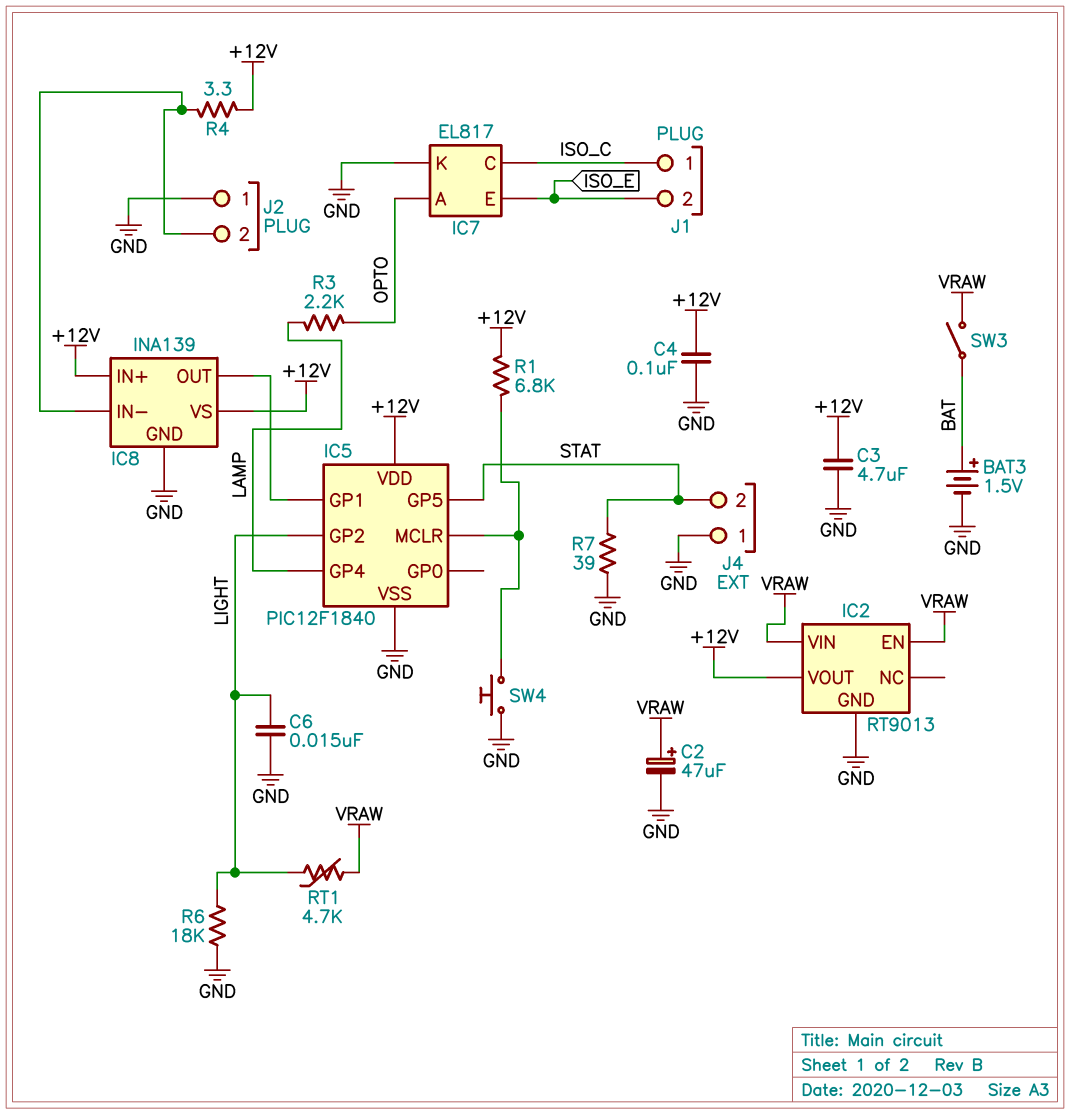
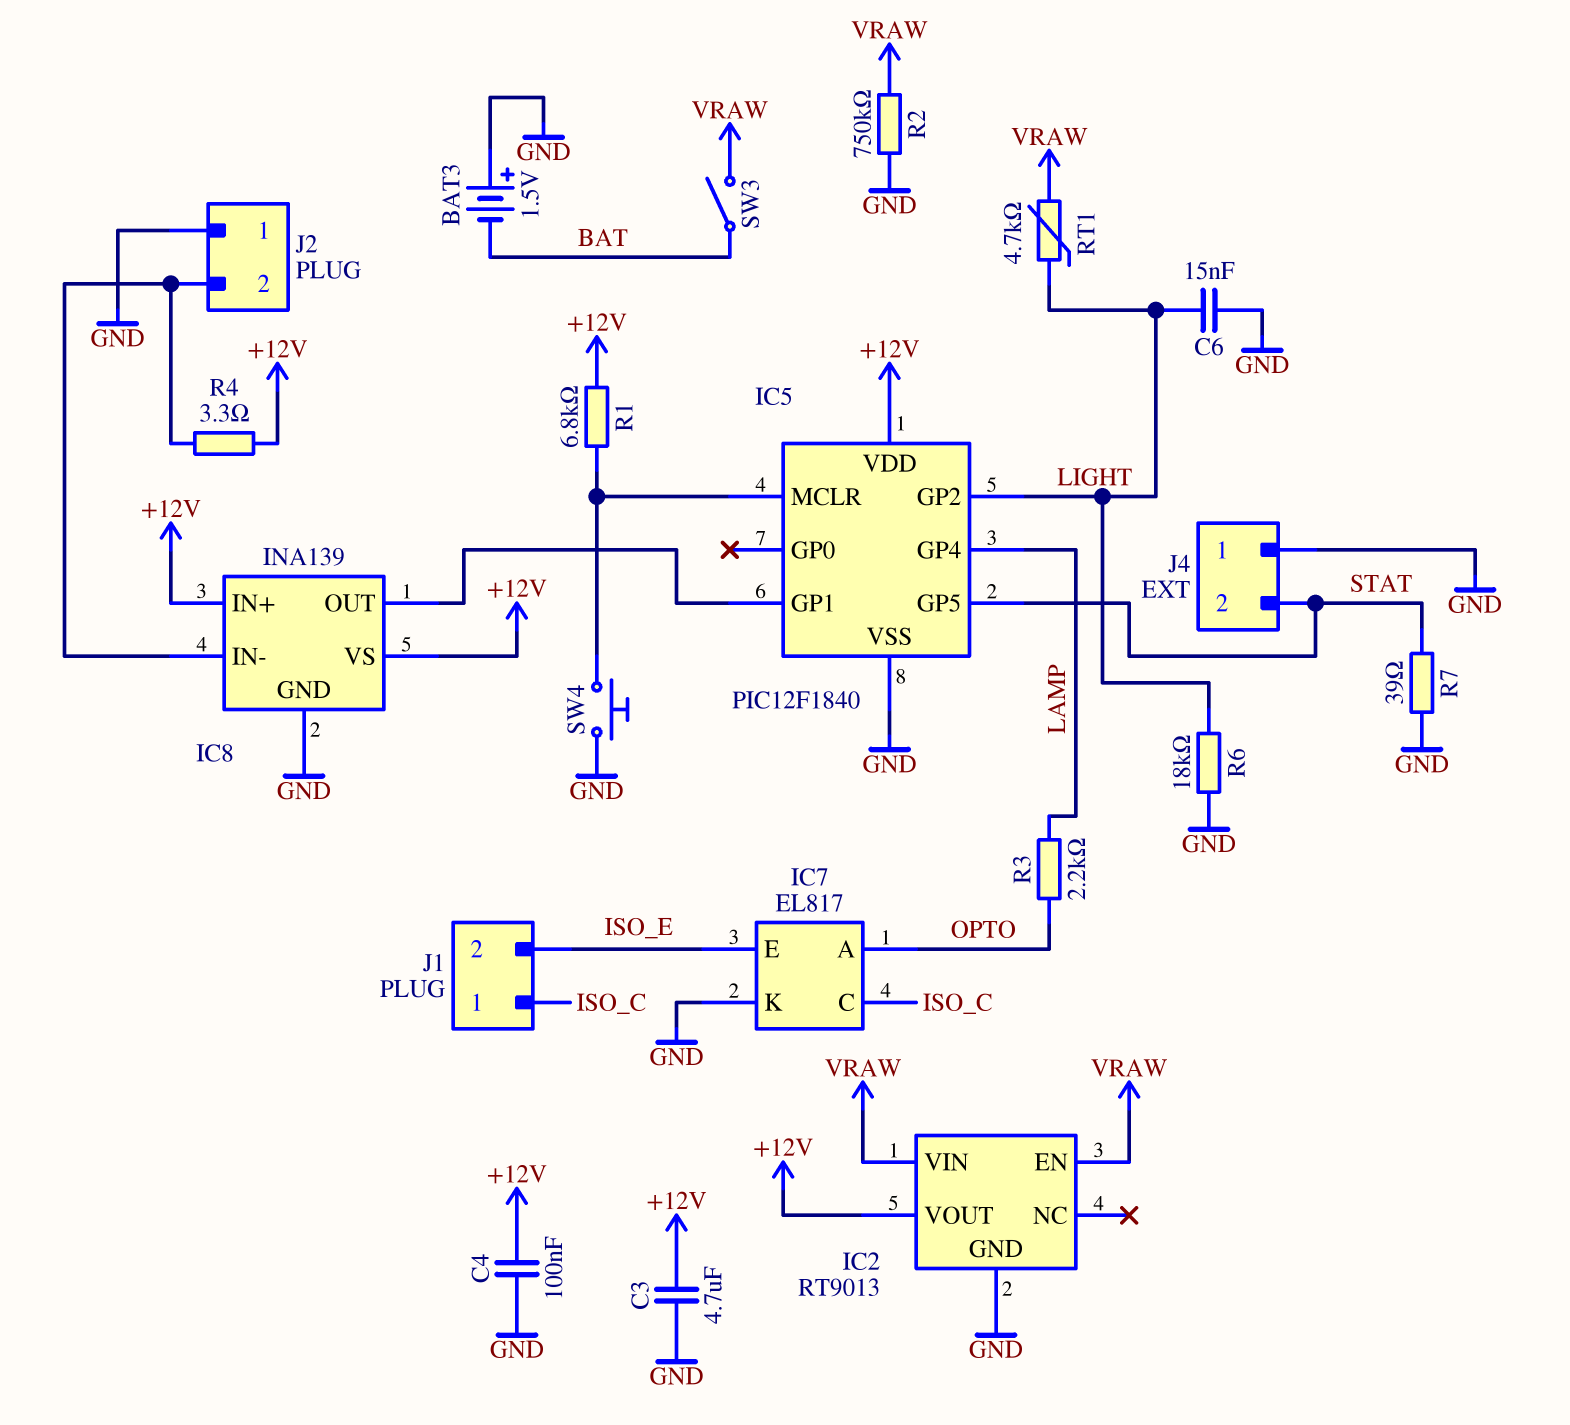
BAT3: 1.5V (plus BAT, minus GND) -> 1.5V (plus GND, minus BAT)
C2: 47uF (plus VRAW, minus GND) -> none
R2: none -> 750k (GND, VRAW)

